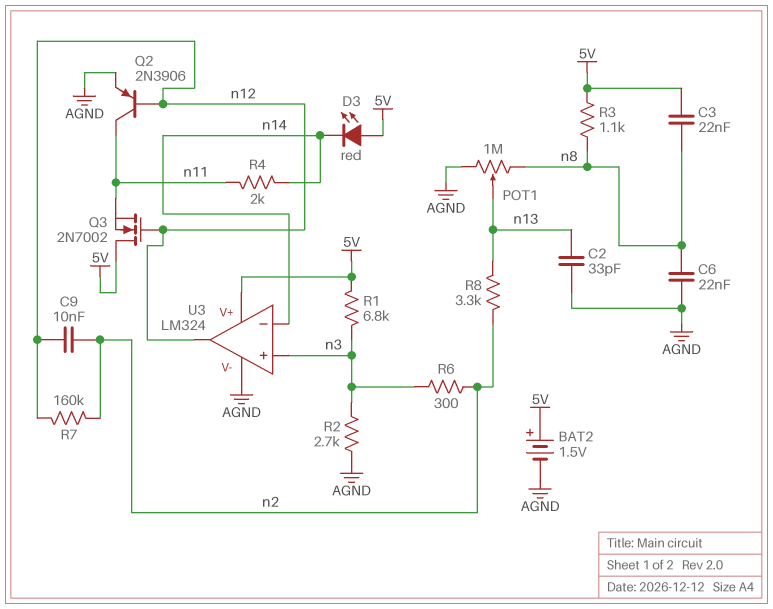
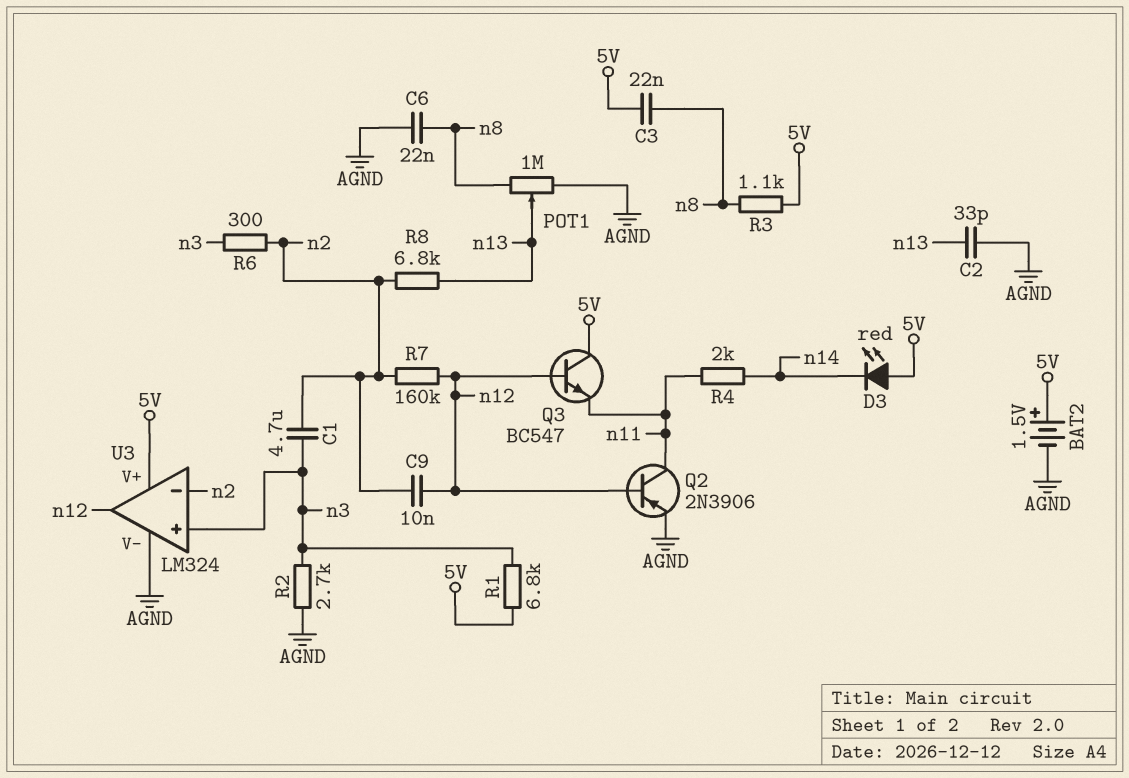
C1: none -> 4.7uF (n2, n3)
Q3: NMOS 2N7002 (G n12, D 5V, S n11) -> NPN BC547 (B n12, C 5V, E n11)
R8: 3.3k (n2, n13) -> 6.8k (n2, n13)
U3 pin in-: n14 -> n2

